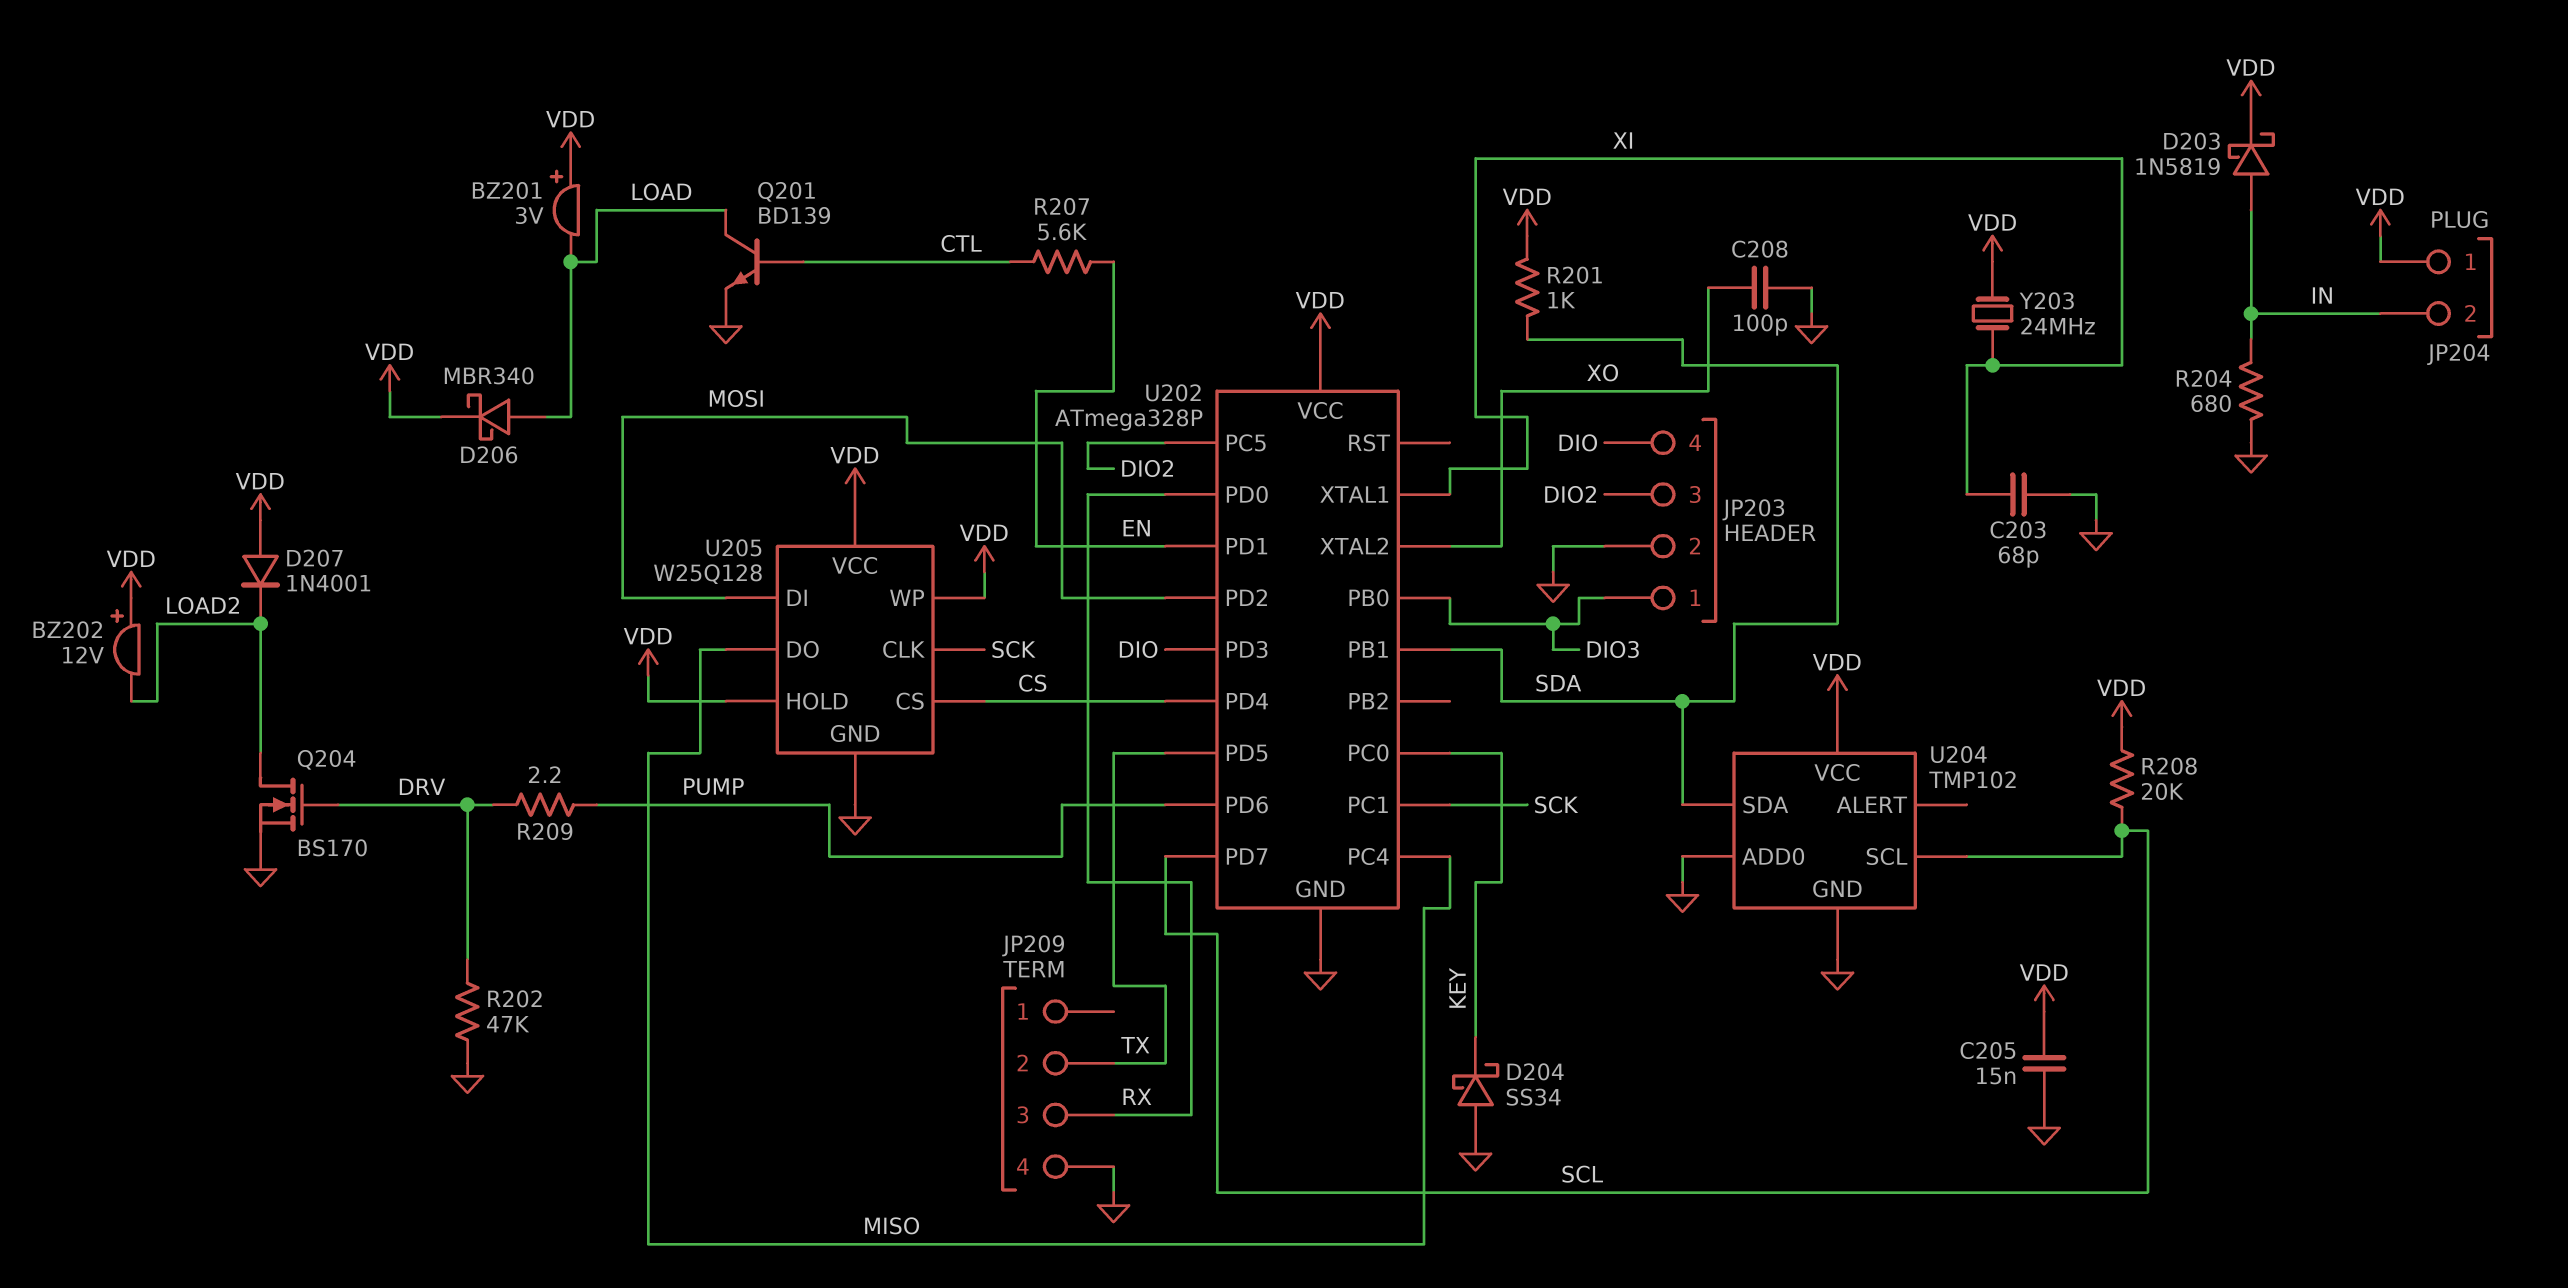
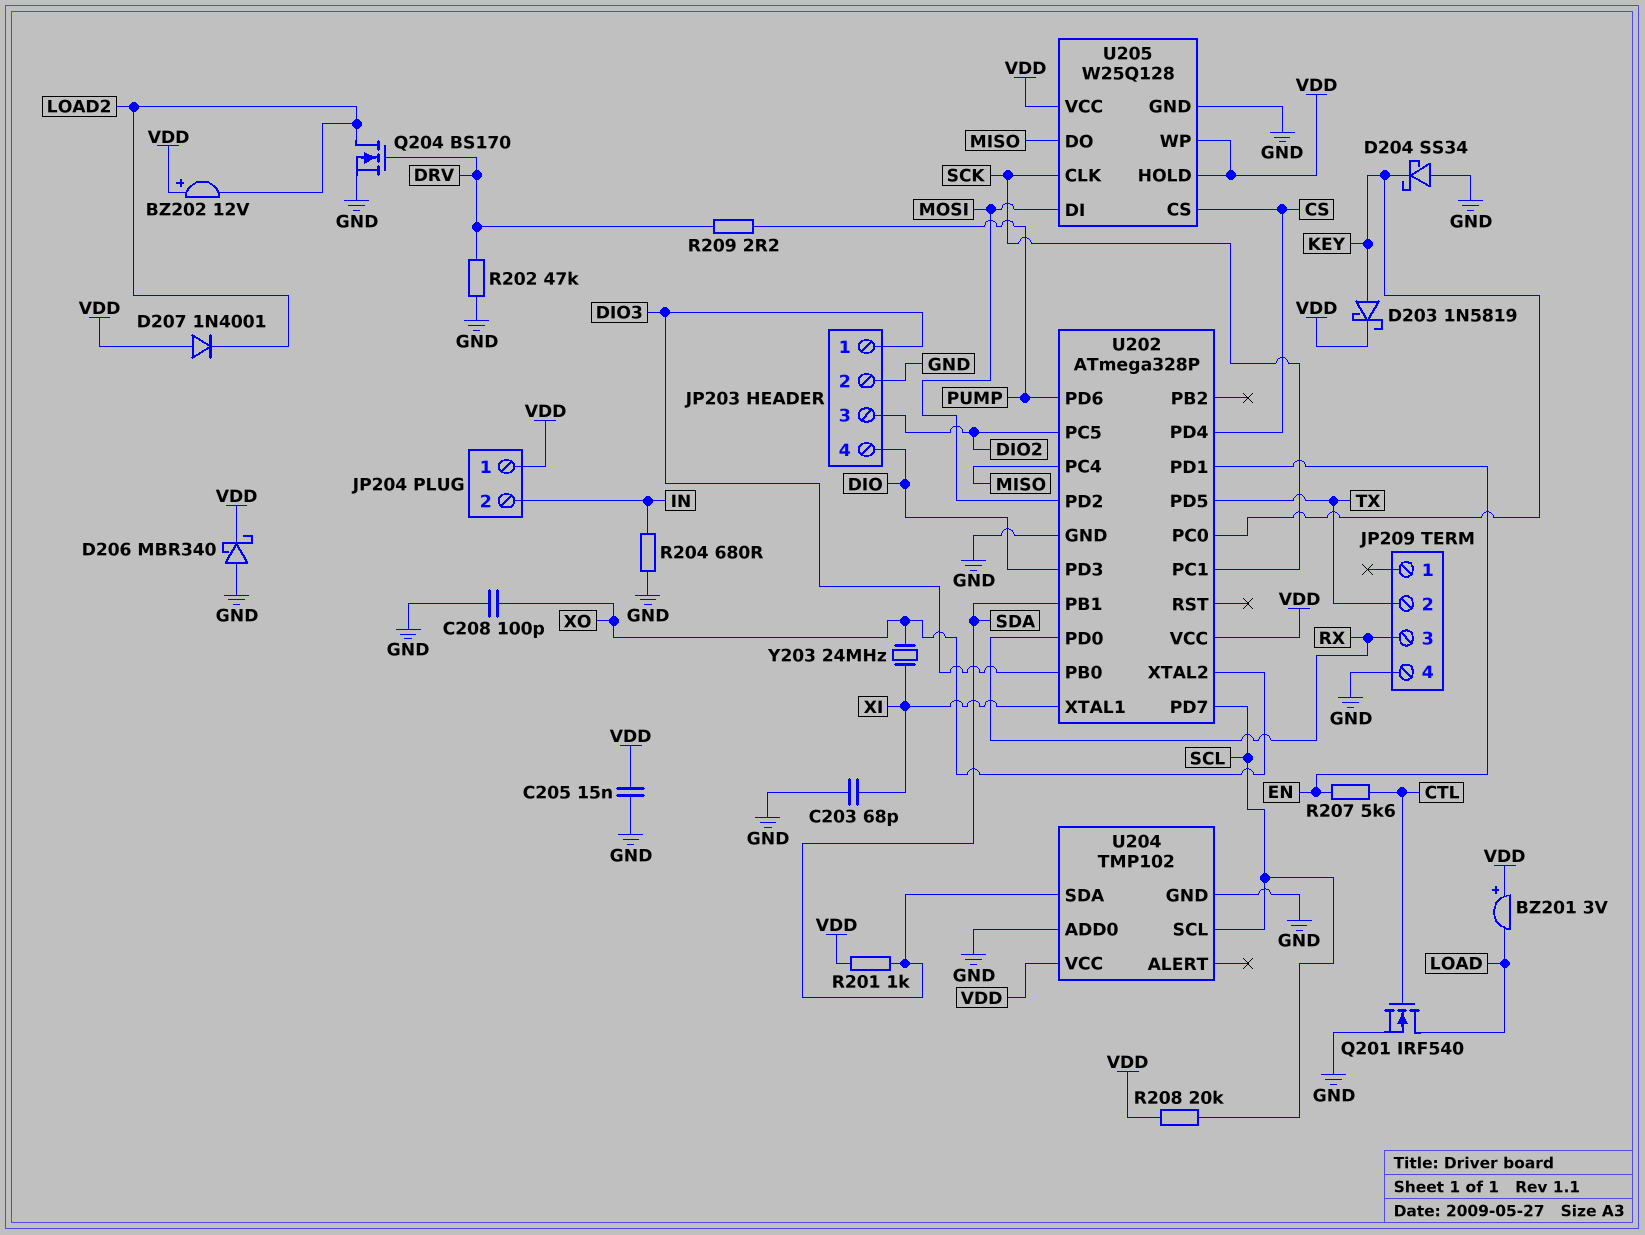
D203: schottky 1N5819 (A IN, K VDD) -> schottky 1N5819 (A KEY, K VDD)
D206: schottky MBR340 (A LOAD, K VDD) -> schottky MBR340 (A GND, K VDD)
Q201: NPN BD139 (B CTL, C LOAD, E GND) -> NMOS IRF540 (G CTL, D LOAD, S GND)
Y203: 24MHz (VDD, XI) -> 24MHz (XI, XO)

